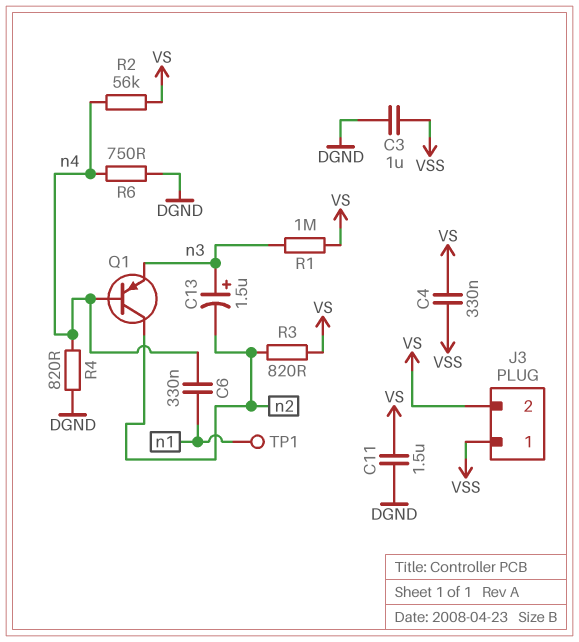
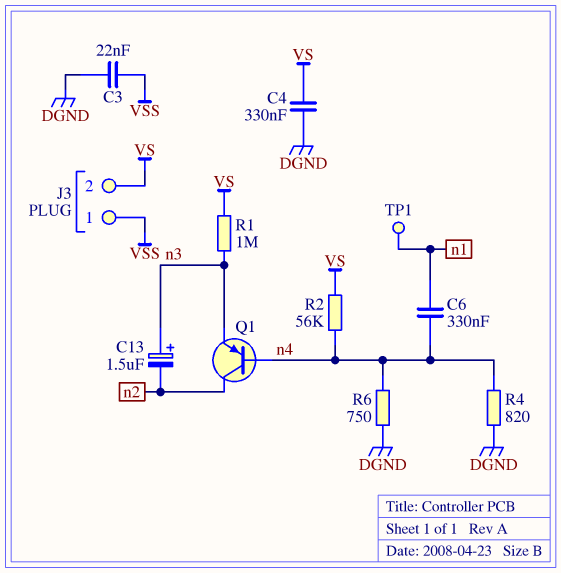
C3: 1uF (DGND, VSS) -> 22nF (DGND, VSS)
C4: 330nF (VS, VSS) -> 330nF (DGND, VS)
C11: 1.5uF (DGND, VS) -> none
R3: 820 (VS, n2) -> none

